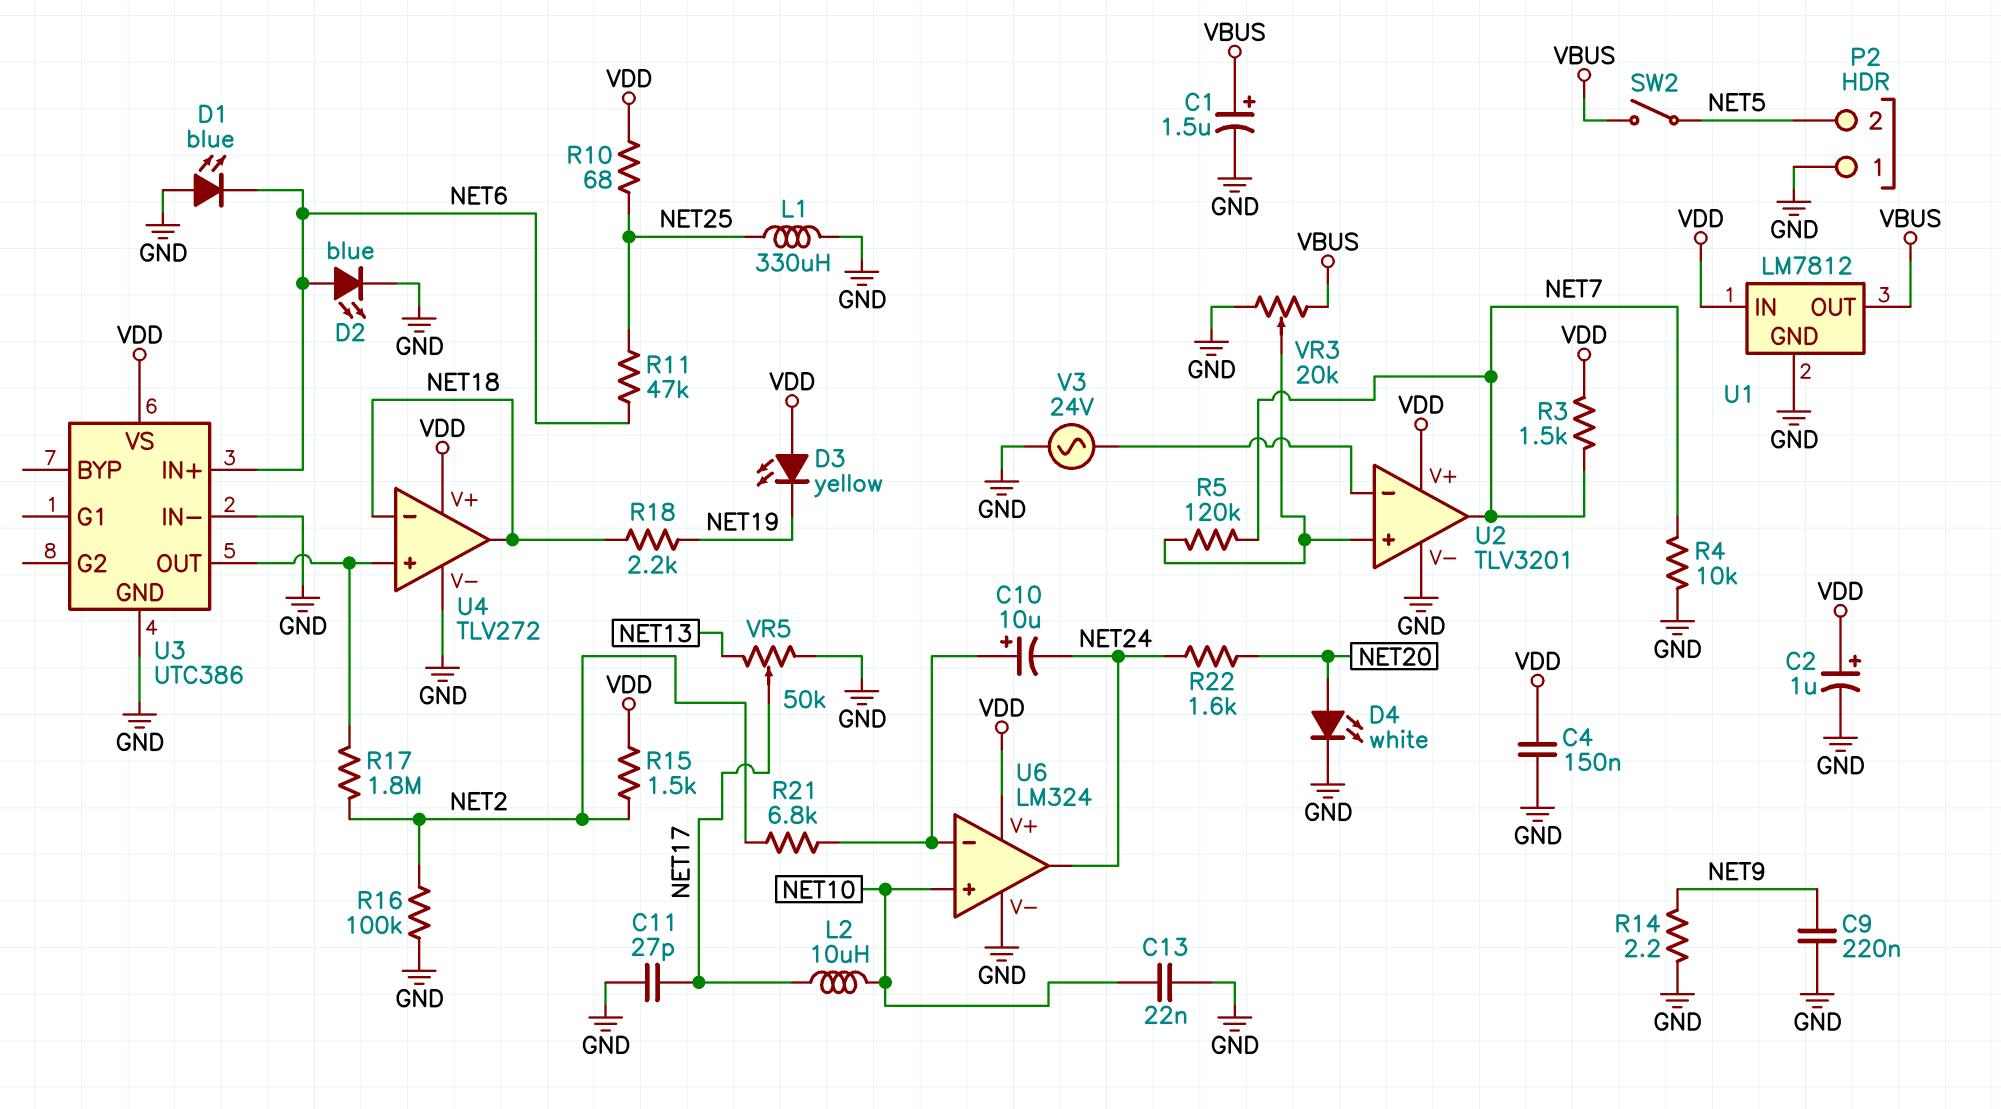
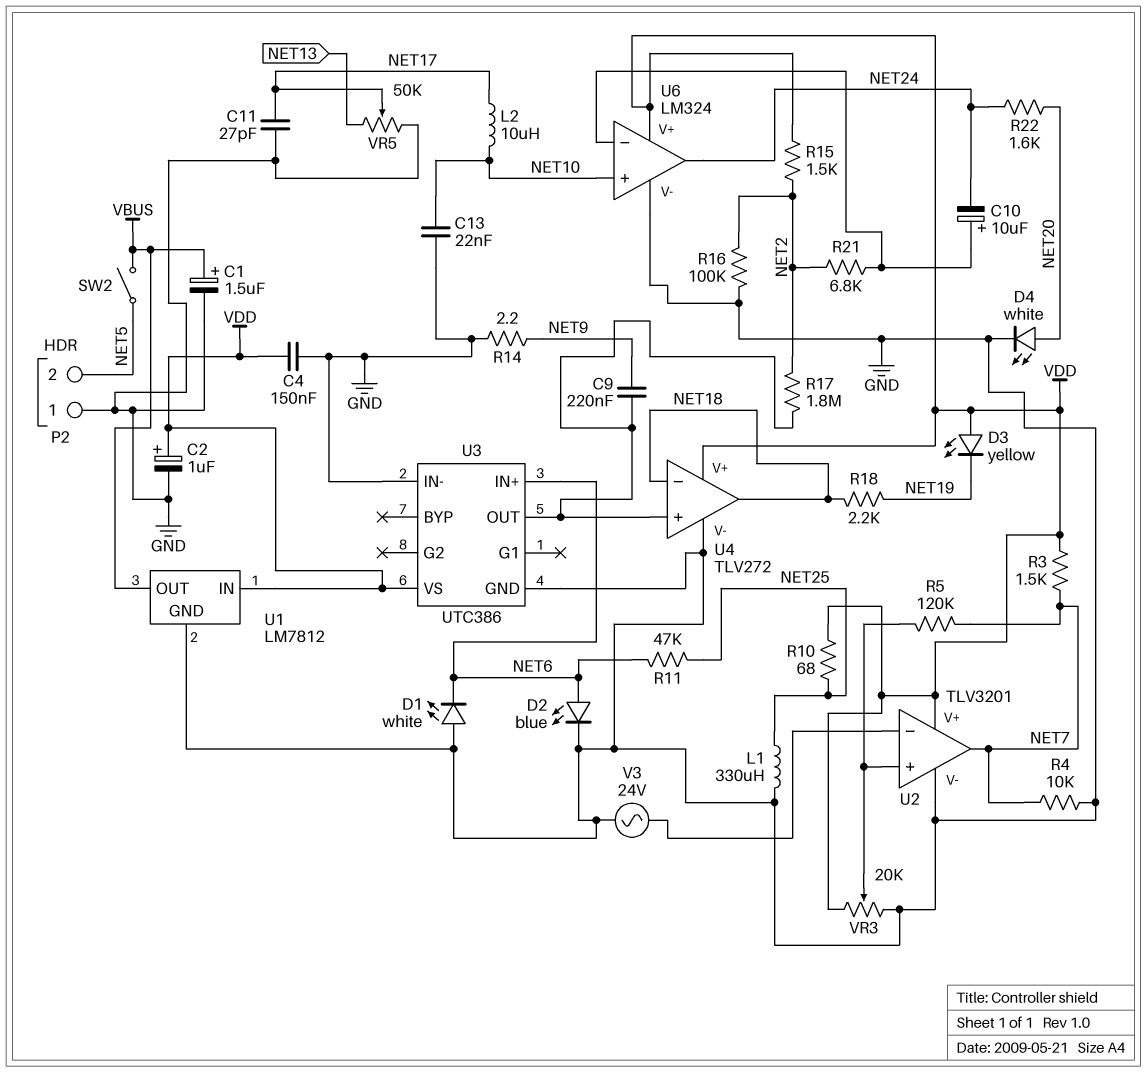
C9: 220nF (GND, NET9) -> 220nF (NET9, U3/OUT)
D1: LED blue (A GND, K NET6) -> LED white (A GND, K NET6)
VR3: 20k (GND, VBUS, wiper U2/in+) -> 20k (GND, VDD, wiper U2/in+)

